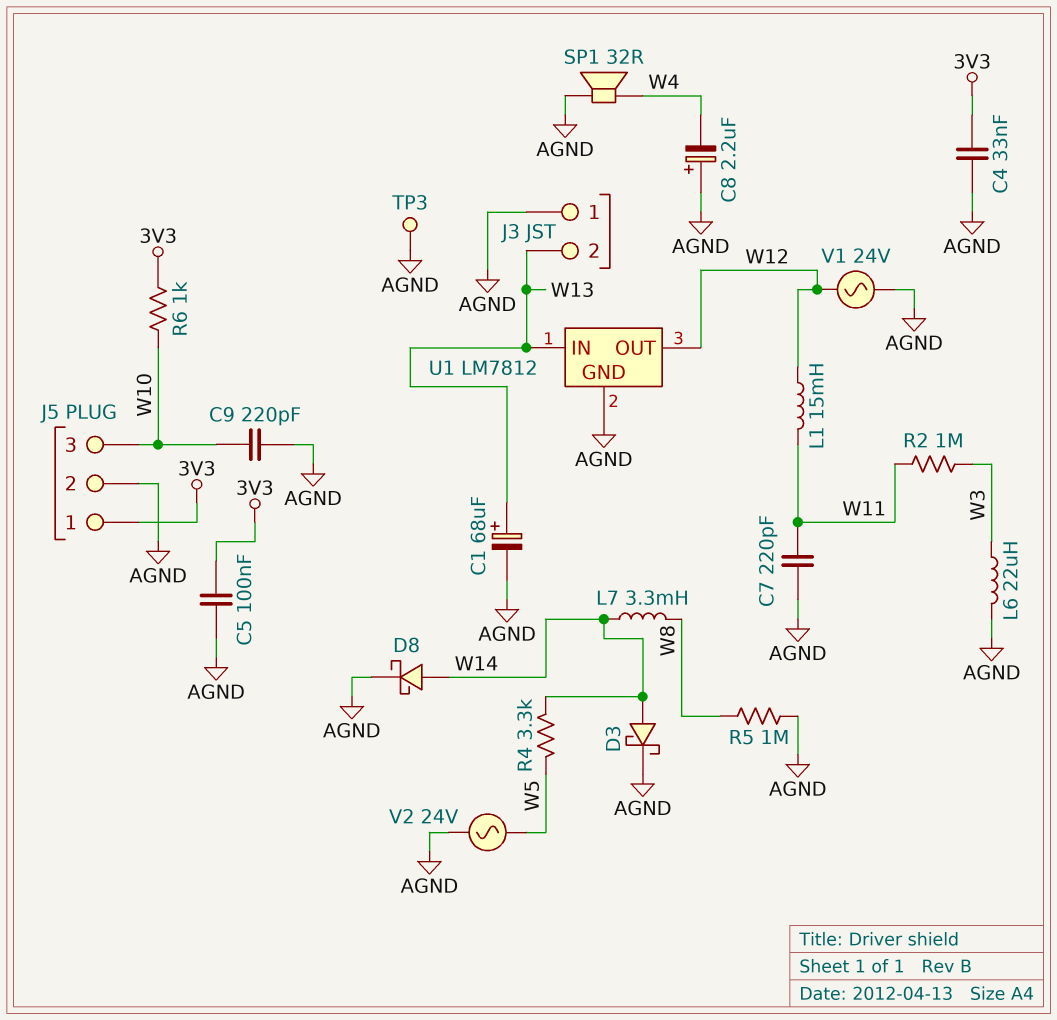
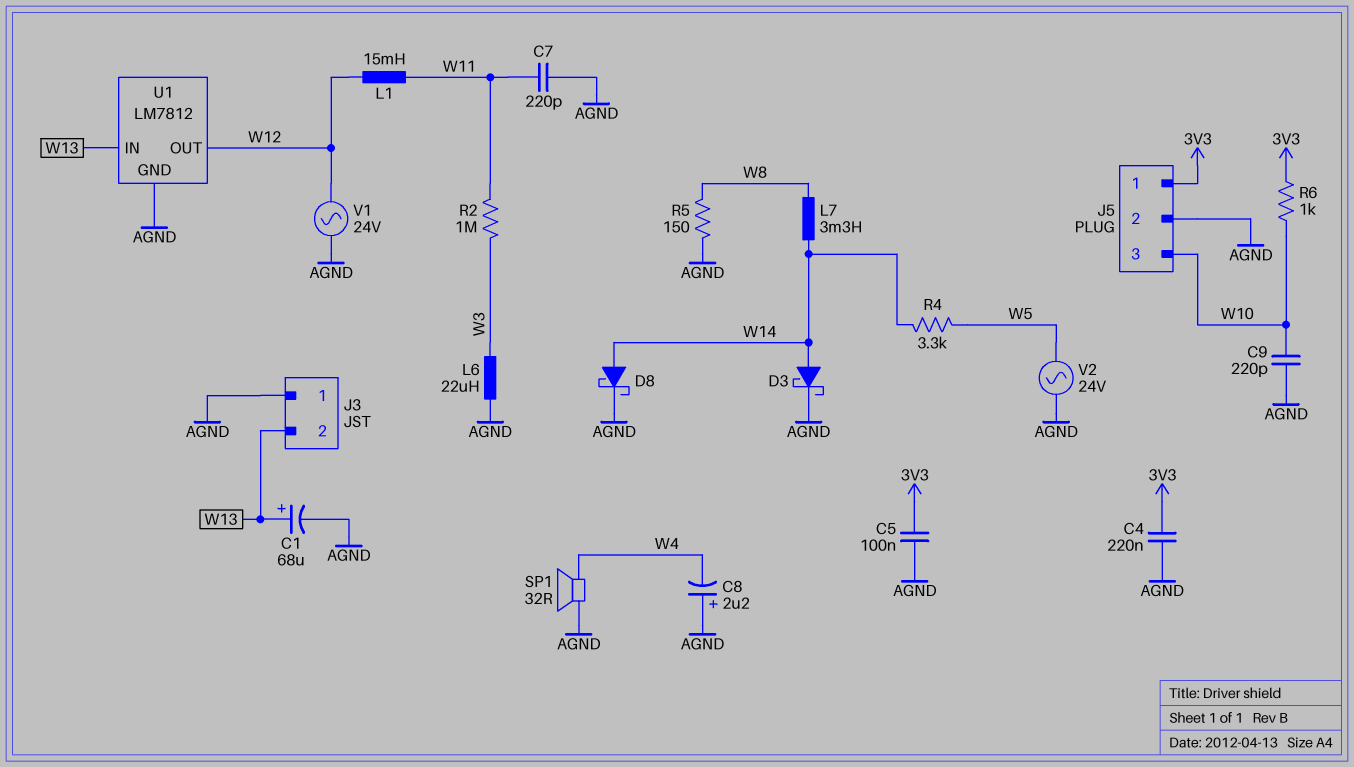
C4: 33nF (3V3, AGND) -> 220nF (3V3, AGND)
R5: 1M (AGND, W8) -> 150 (AGND, W8)
TP3: test point (AGND) -> none

